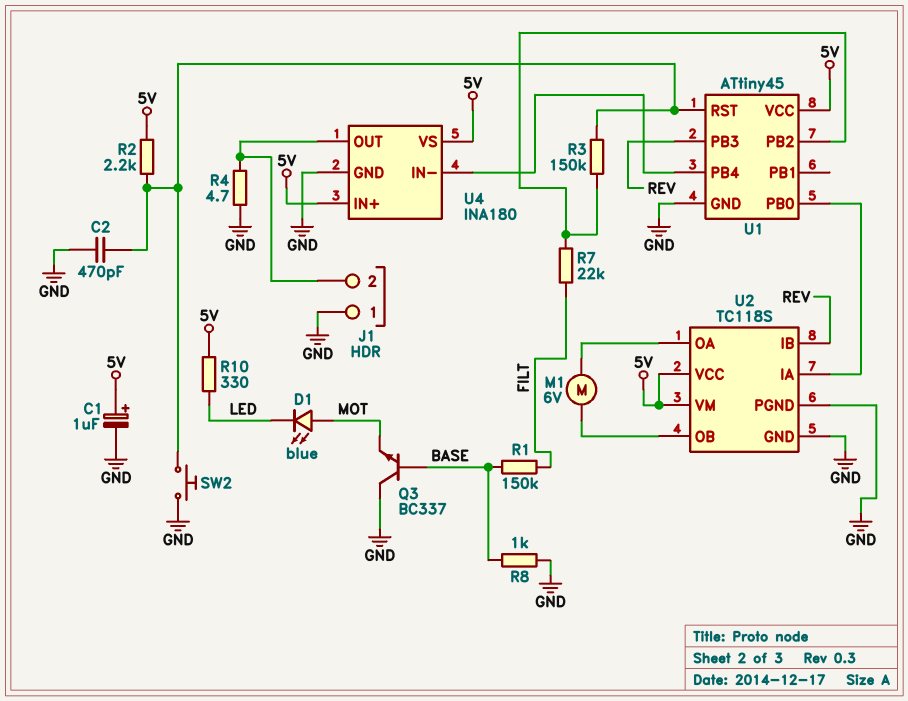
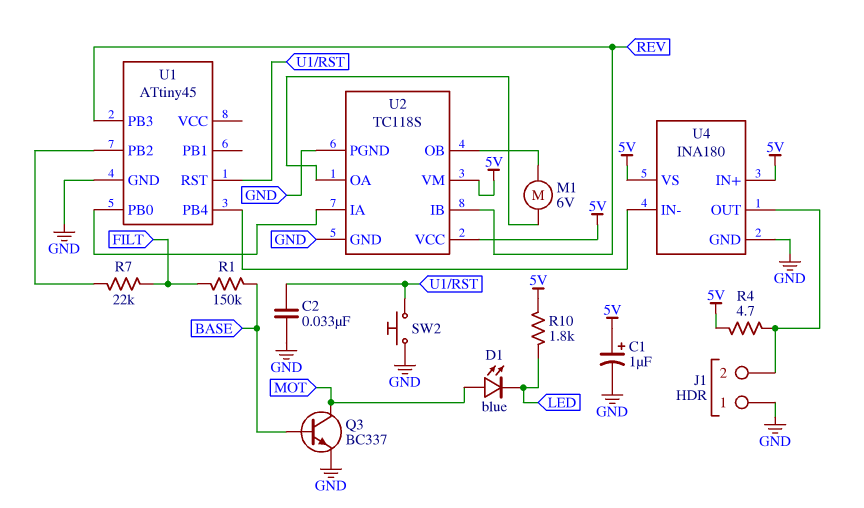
C2: 470pF (GND, U1/RST) -> 33nF (GND, U1/RST)
Q3: NPN BC337 (B BASE, C GND, E MOT) -> NPN BC337 (B BASE, C MOT, E GND)
R2: 2.2k (5V, U1/RST) -> none
R3: 150k (U1/PB2, U1/RST) -> none
R4: 4.7 (GND, J1/2) -> 4.7 (5V, J1/2)
R8: 1k (BASE, GND) -> none
R10: 330 (5V, LED) -> 1.8k (5V, LED)
U1 pin VCC: 5V -> none

